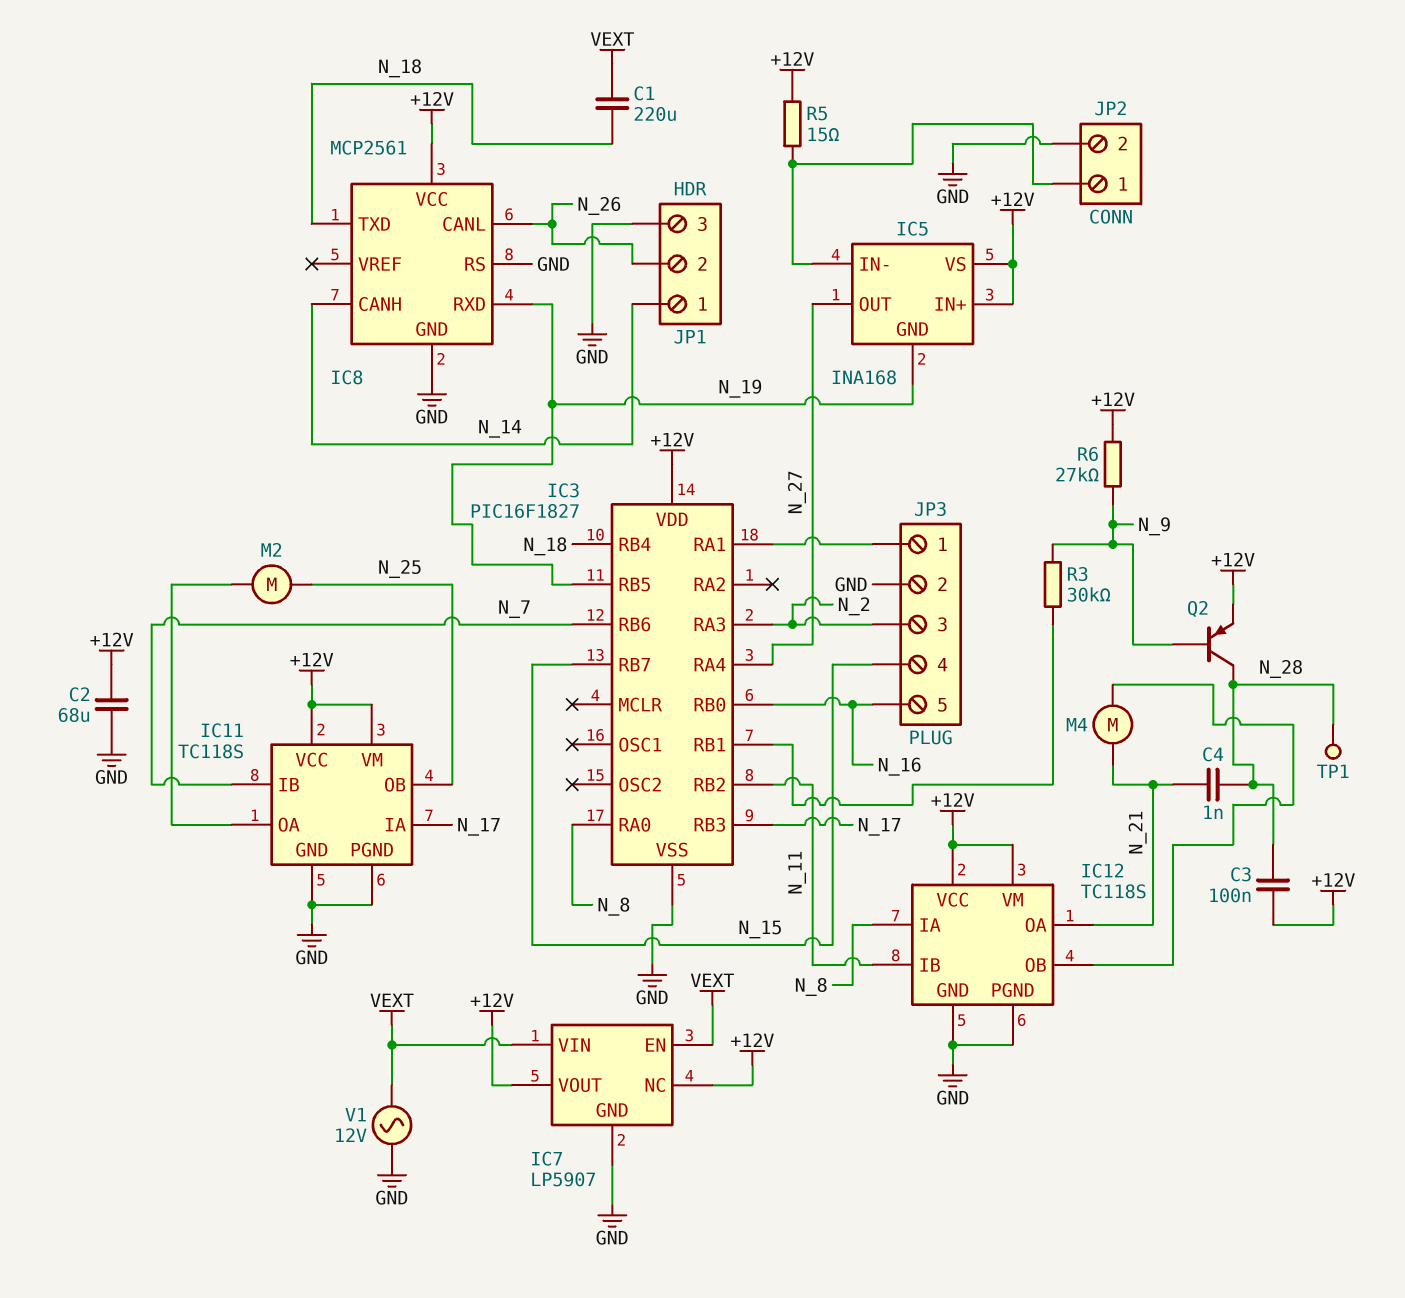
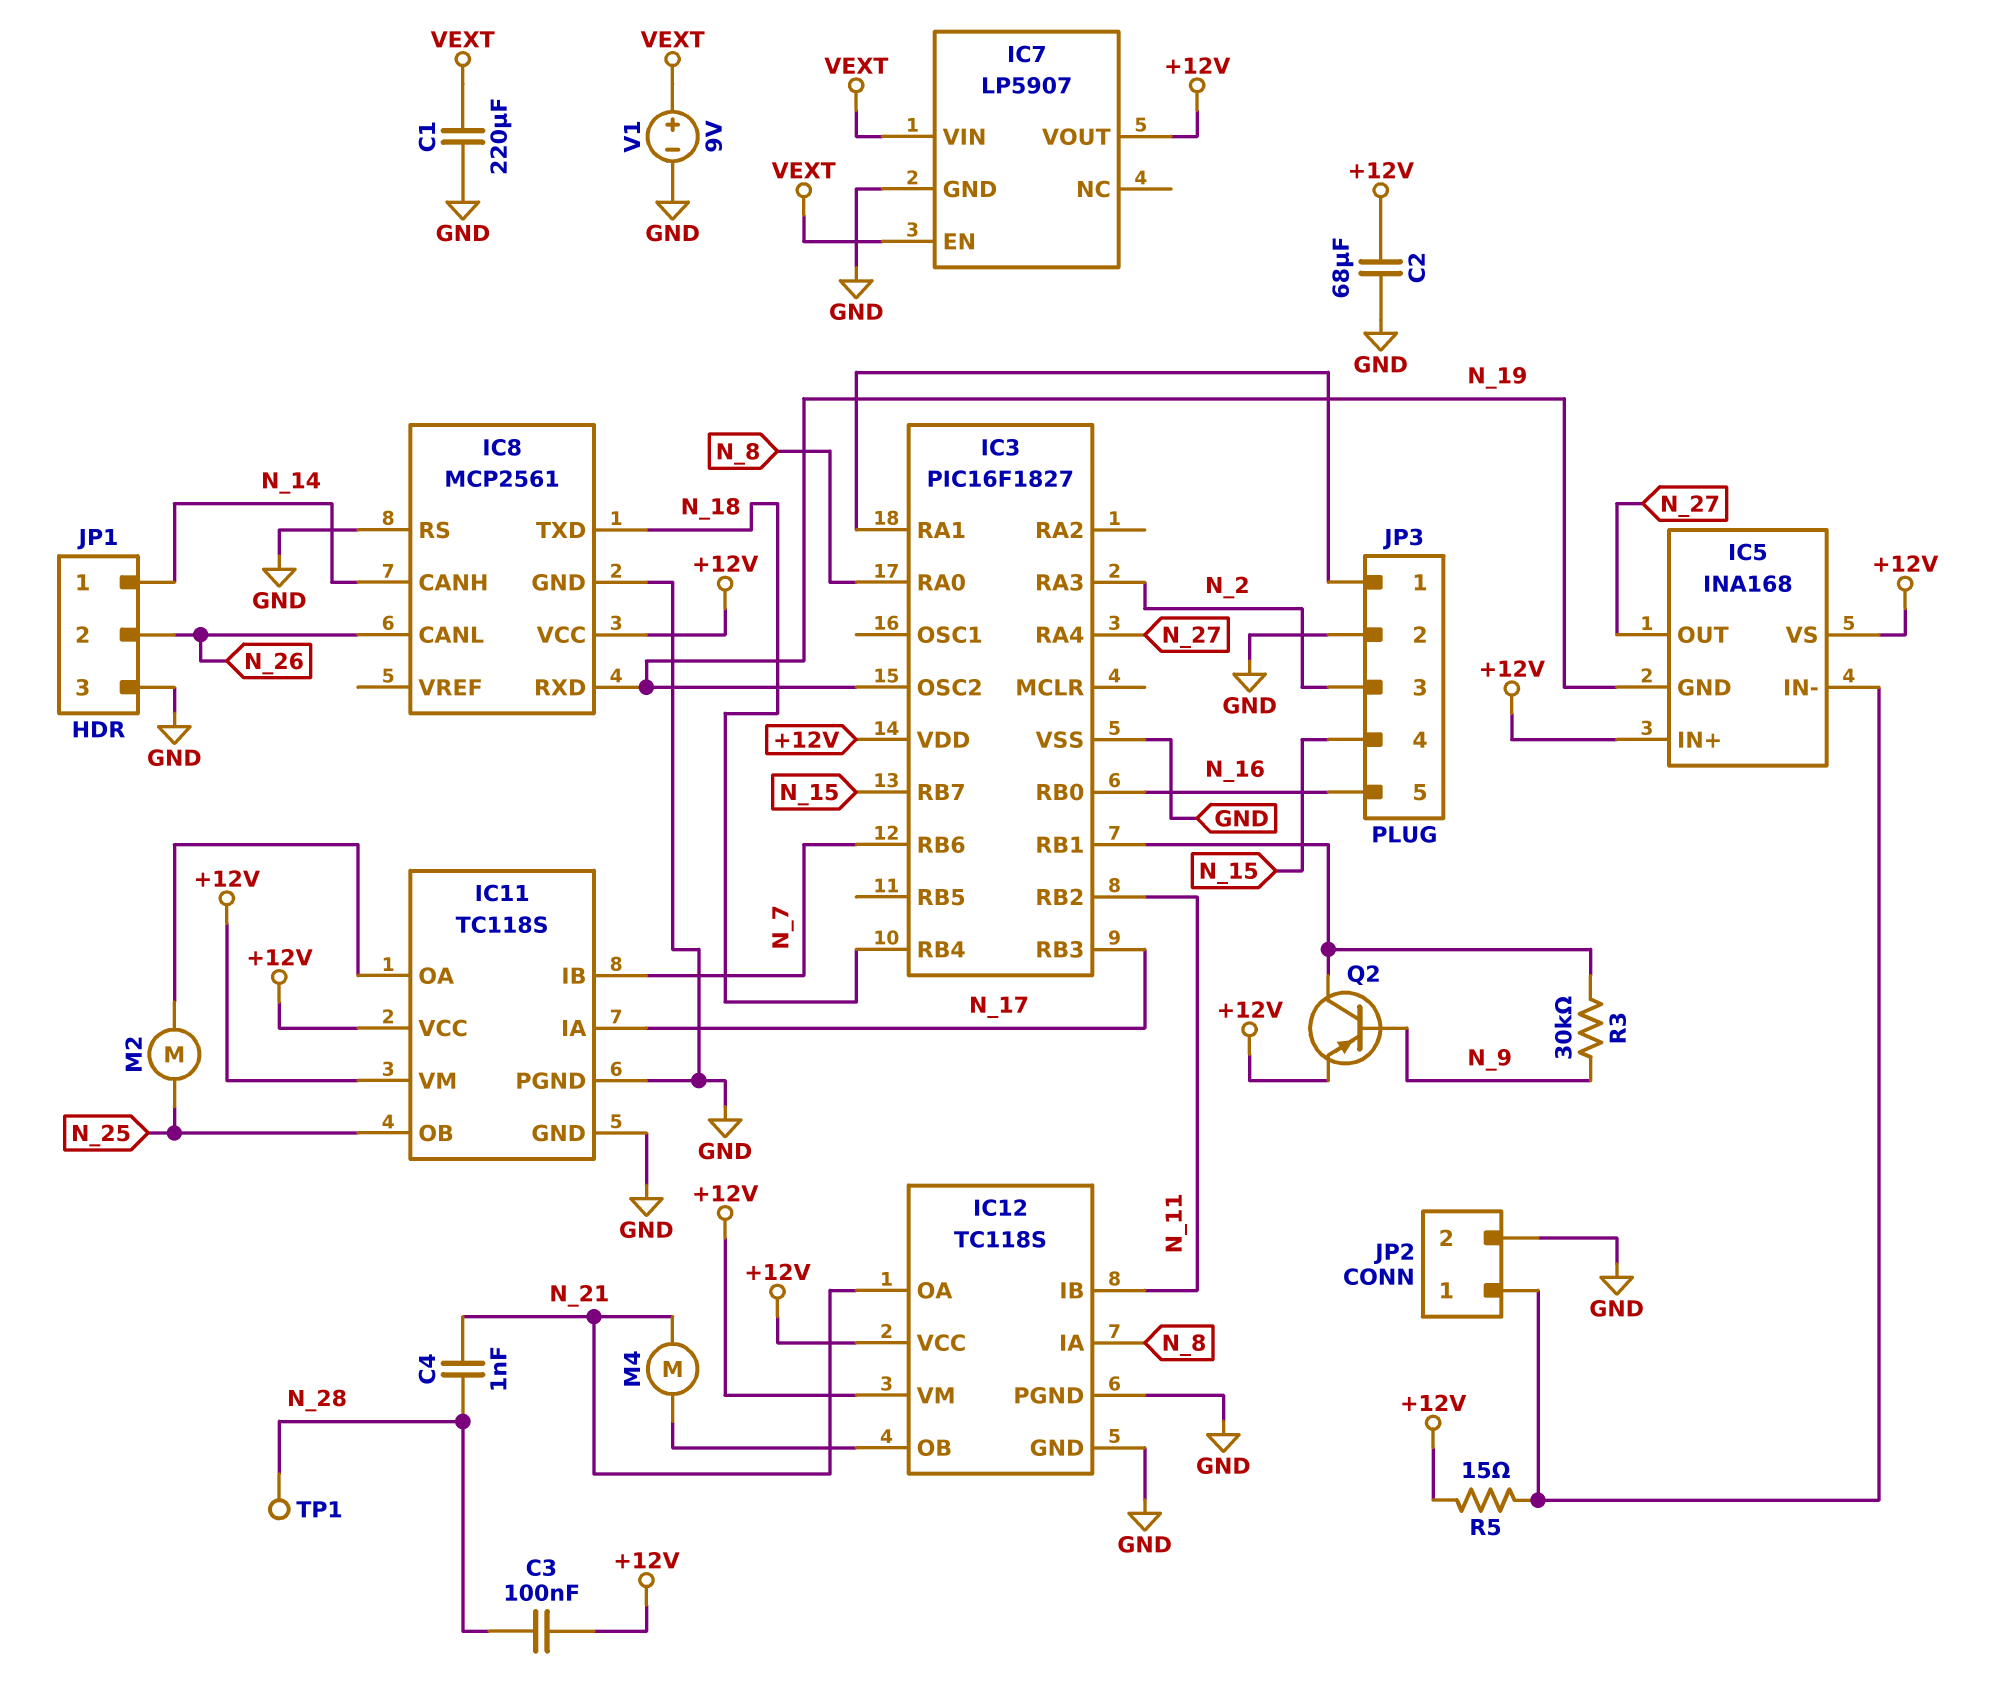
C1: 220uF (N_18, VEXT) -> 220uF (GND, VEXT)
IC3 pin OSC2: none -> N_19
IC3 pin RB5: N_19 -> none
IC7 pin NC: +12V -> none
Q2: PNP (B N_9, C N_28, E +12V) -> PNP (B N_9, C IC3/RB1, E +12V)
R6: 27k (+12V, N_9) -> none
V1: AC 12V (GND, VEXT) -> 9V (plus VEXT, minus GND)

